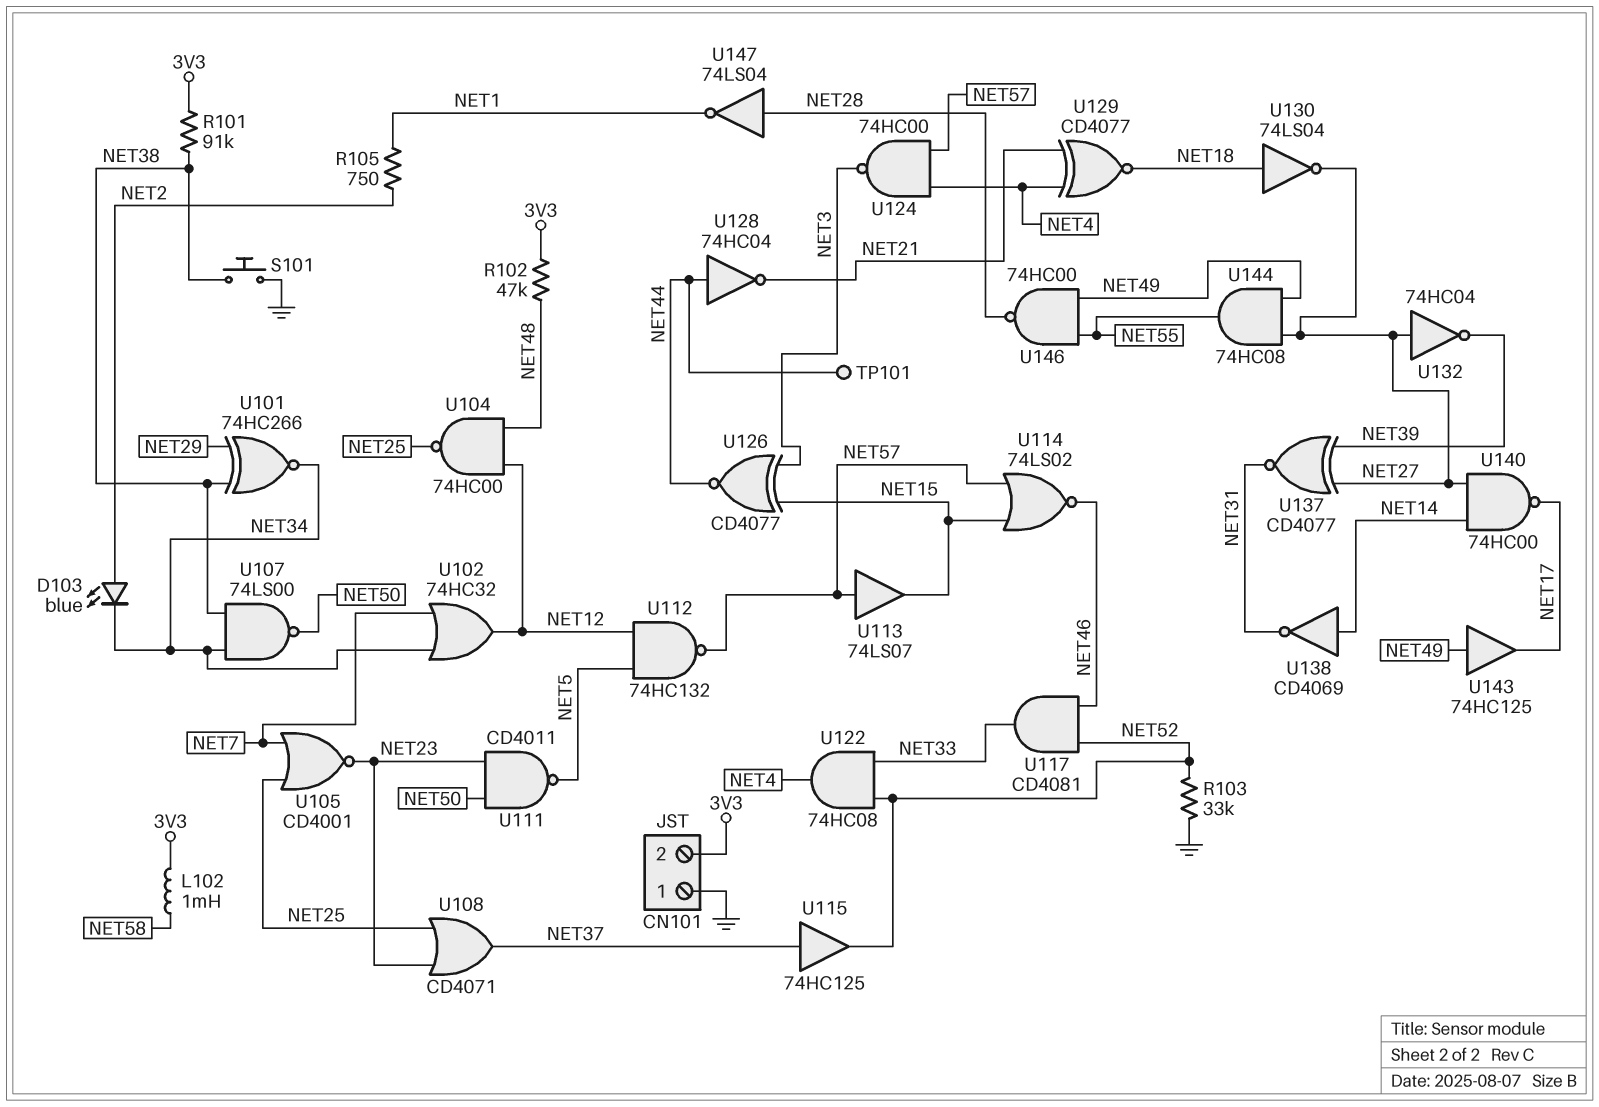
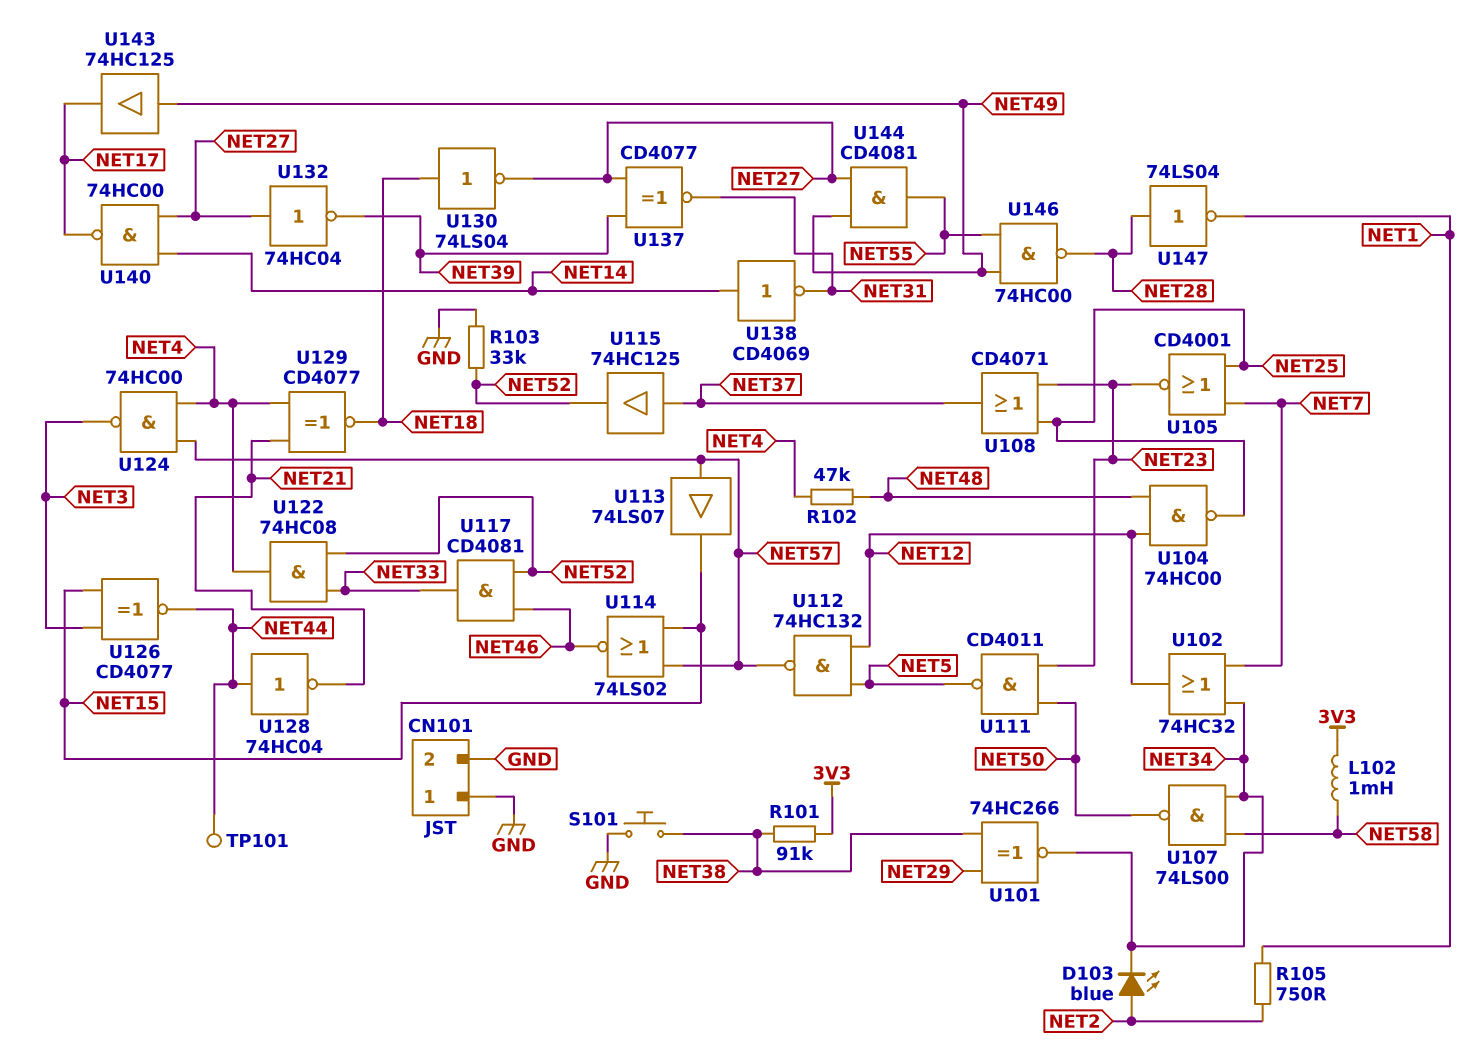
CN101 pin 2: 3V3 -> GND
R102: 47k (3V3, NET48) -> 47k (NET4, NET48)
U107: NAND 74LS00 (in NET34, in NET38, out NET50) -> NAND 74LS00 (in NET34, in NET58, out NET50)
U144: AND 74HC08 (in NET27, in NET49, out NET55) -> AND CD4081 (in NET27, in NET49, out NET55)

